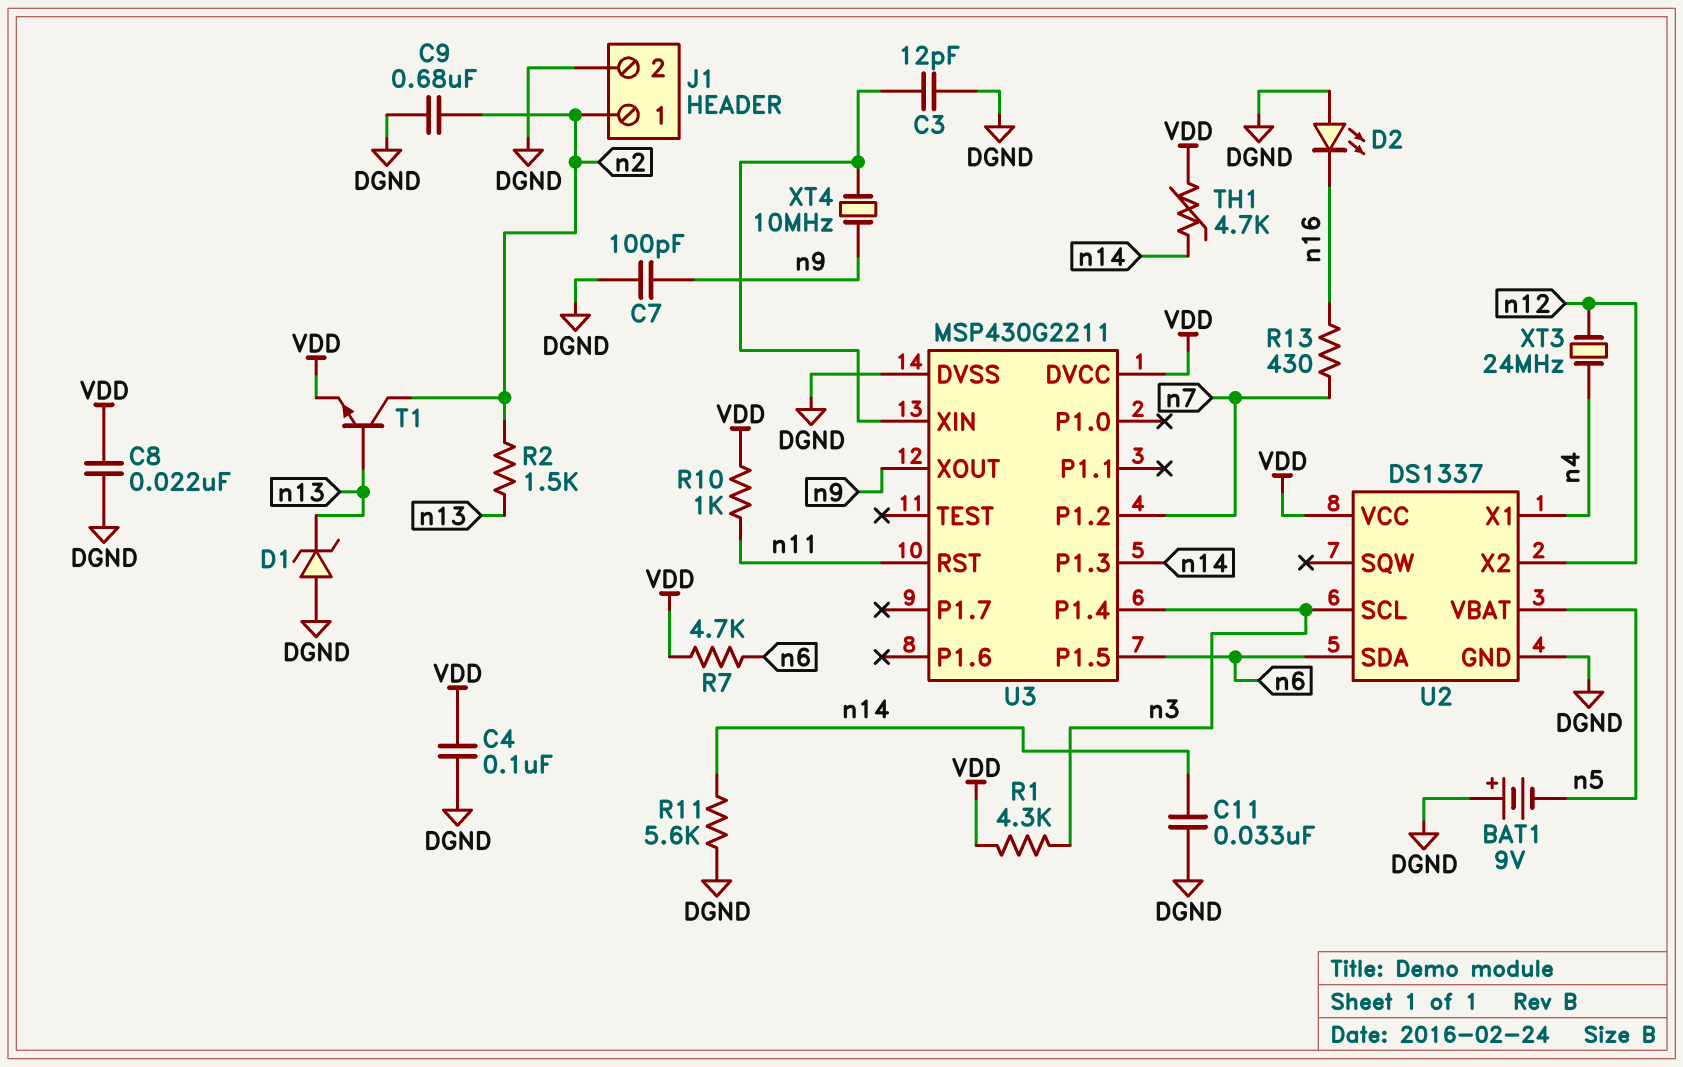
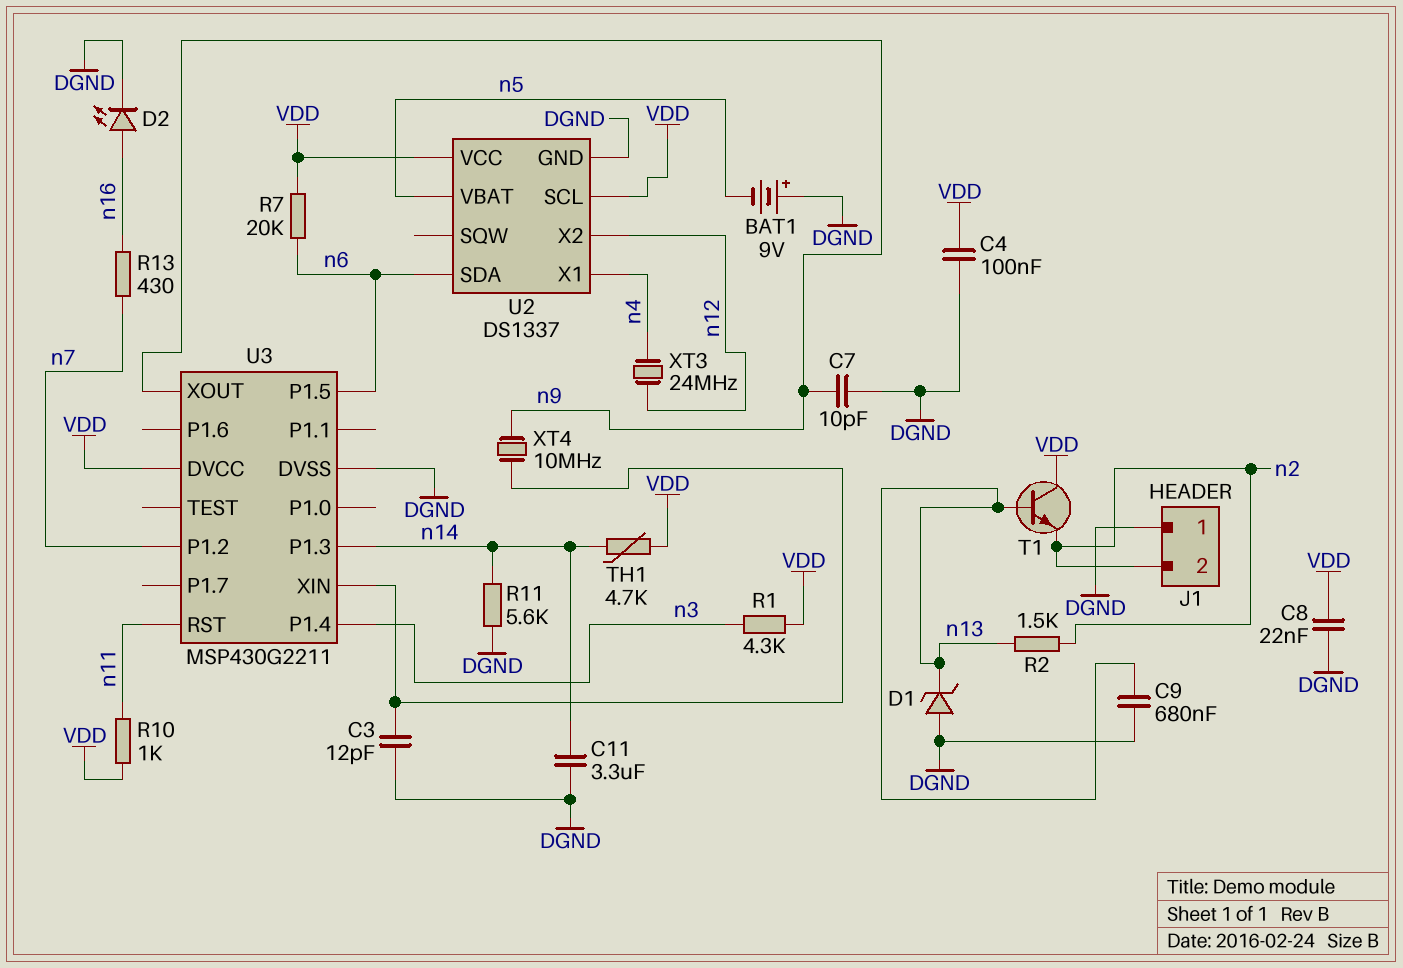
C7: 100pF (DGND, n9) -> 10pF (DGND, n9)
C9: 680nF (DGND, n2) -> 680nF (DGND, n13)
C11: 33nF (DGND, n14) -> 3.3uF (DGND, n14)
D2: LED (A DGND, K n16) -> LED (A n16, K DGND)
J1 pin 1: n2 -> DGND
J1 pin 2: DGND -> n2
R7: 4.7k (VDD, n6) -> 20k (VDD, n6)
T1: NPN (B n13, C n2, E VDD) -> NPN (B n13, C VDD, E n2)
U2 pin SCL: n3 -> VDD

